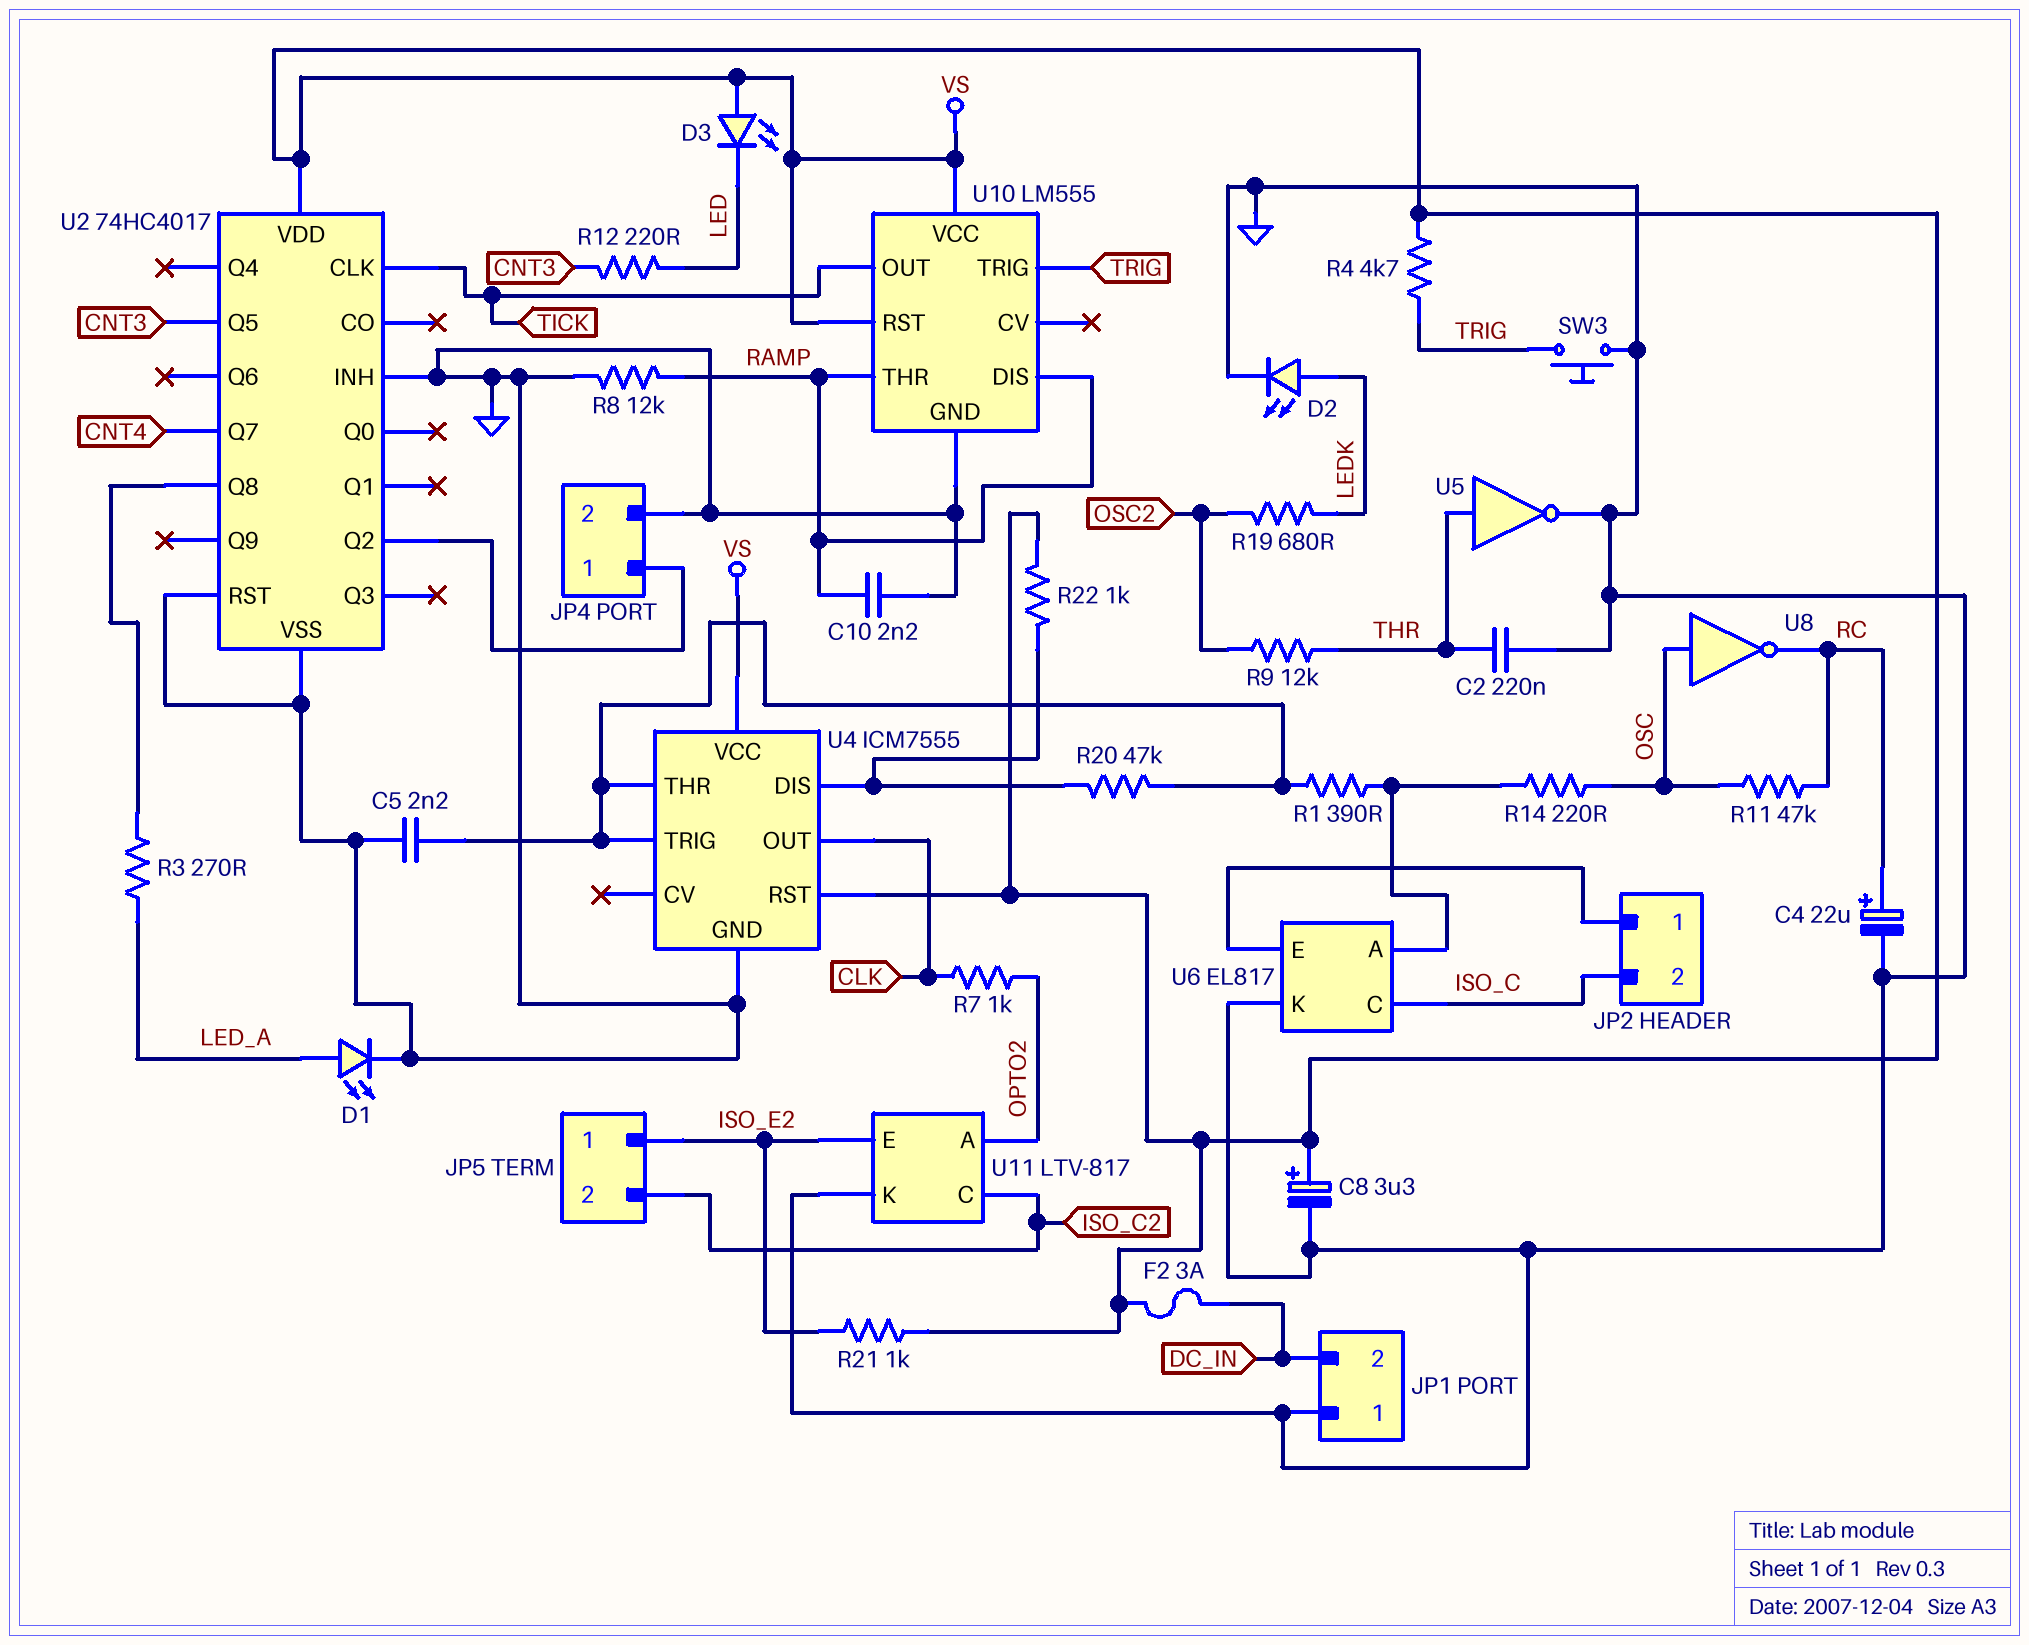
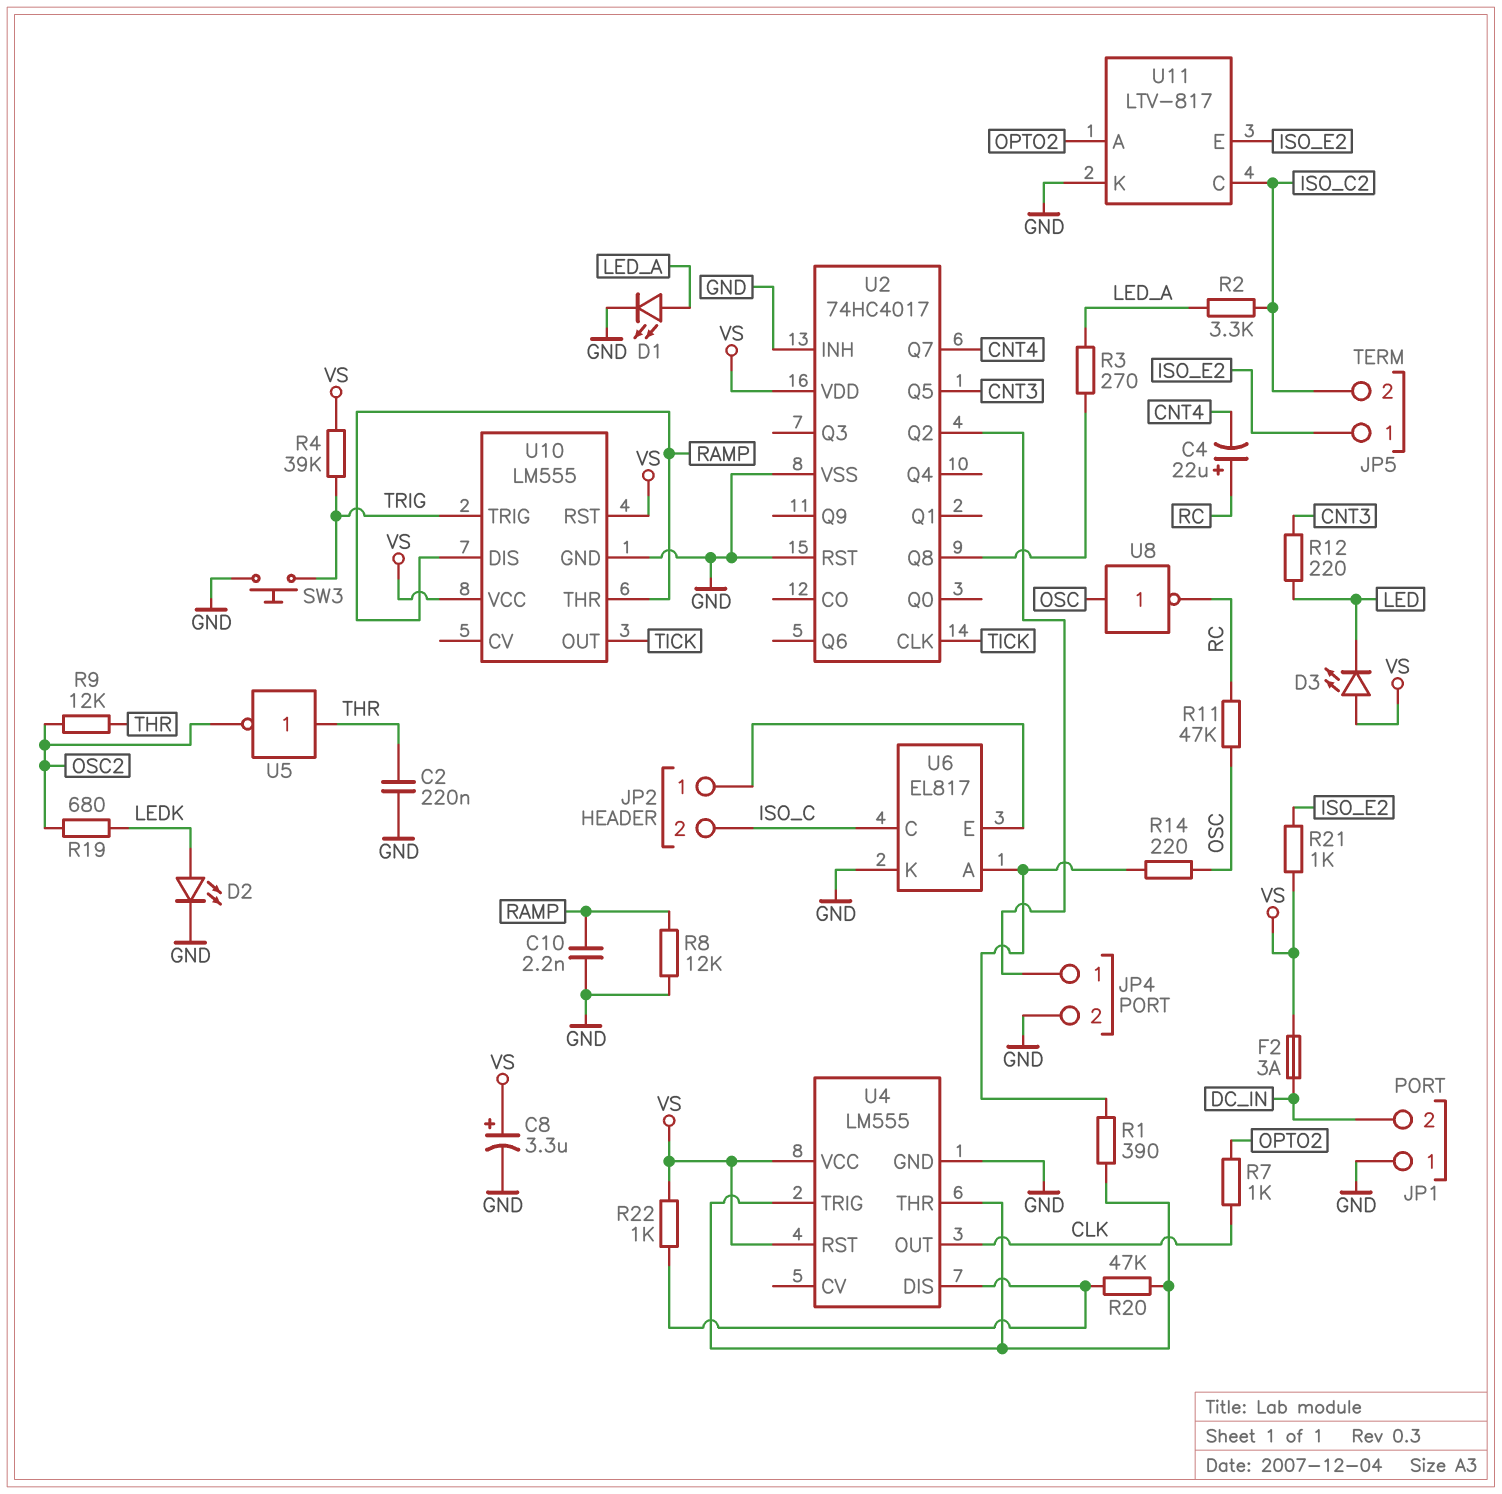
C4: 22uF (plus RC, minus GND) -> 22uF (plus RC, minus CNT4)
C5: 2.2nF (GND, U4/THR) -> none
R2: none -> 3.3k (ISO_C2, LED_A)
R4: 4.7k (TRIG, VS) -> 39k (TRIG, VS)
U4: ICM7555 -> LM555
U5: NOT (in THR, out GND) -> NOT (in THR, out OSC2)

